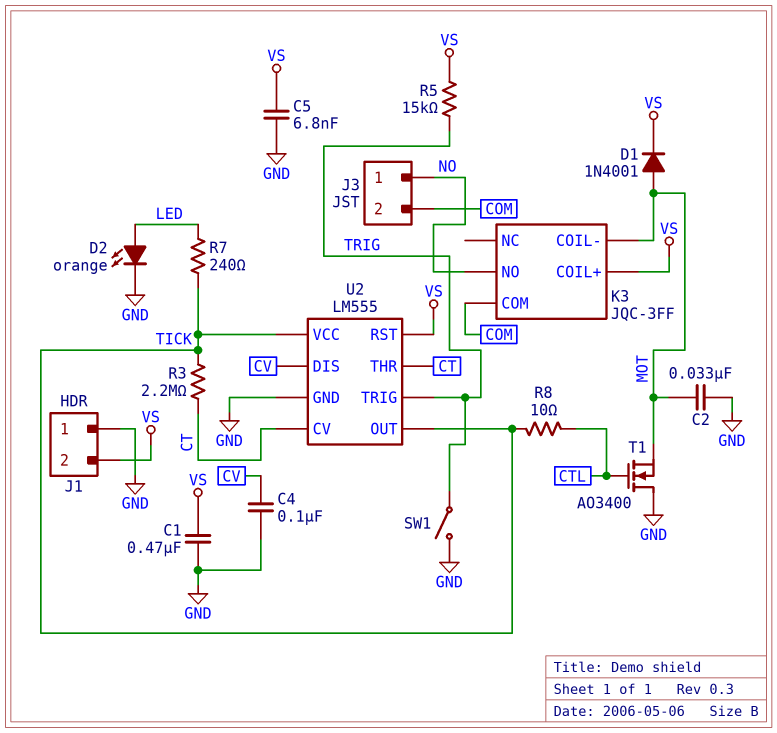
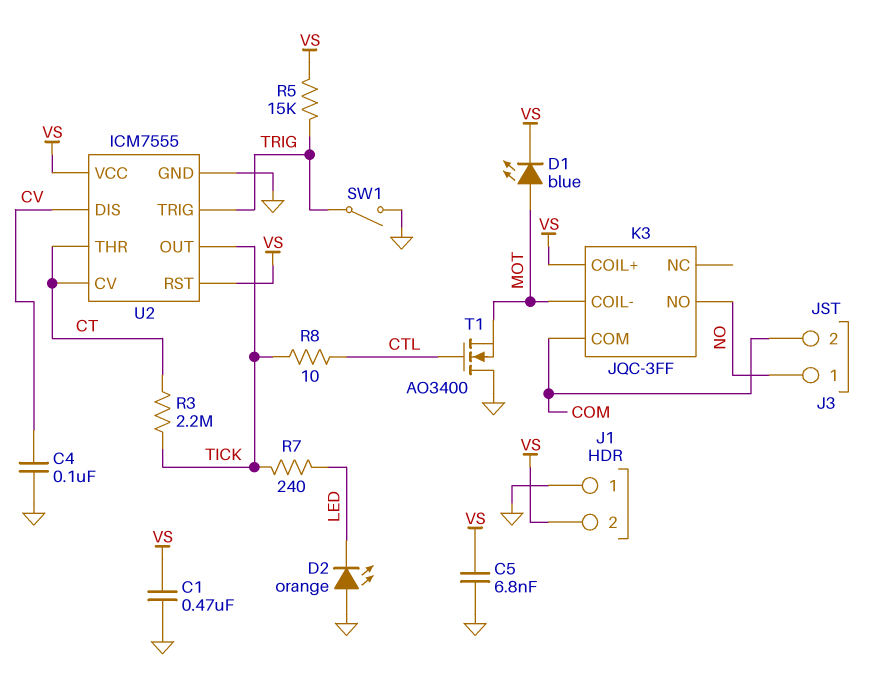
C2: 33nF (GND, MOT) -> none
D1: diode 1N4001 (A MOT, K VS) -> LED blue (A MOT, K VS)
D2: LED orange (A LED, K GND) -> LED orange (A GND, K LED)
U2: LM555 -> ICM7555
U2 pin VCC: TICK -> VS

